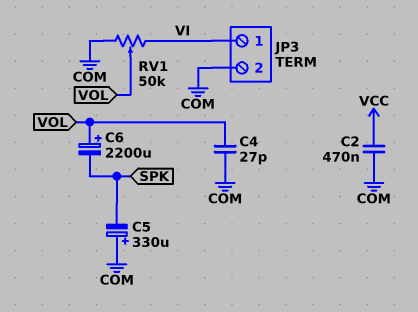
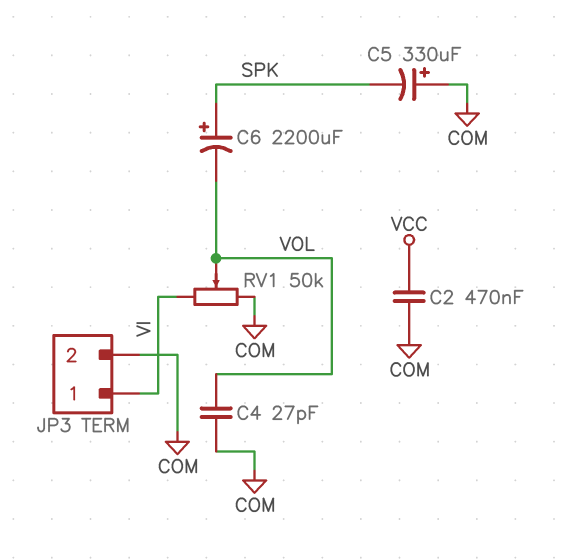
C6: 2200uF (plus VOL, minus SPK) -> 2200uF (plus SPK, minus VOL)

